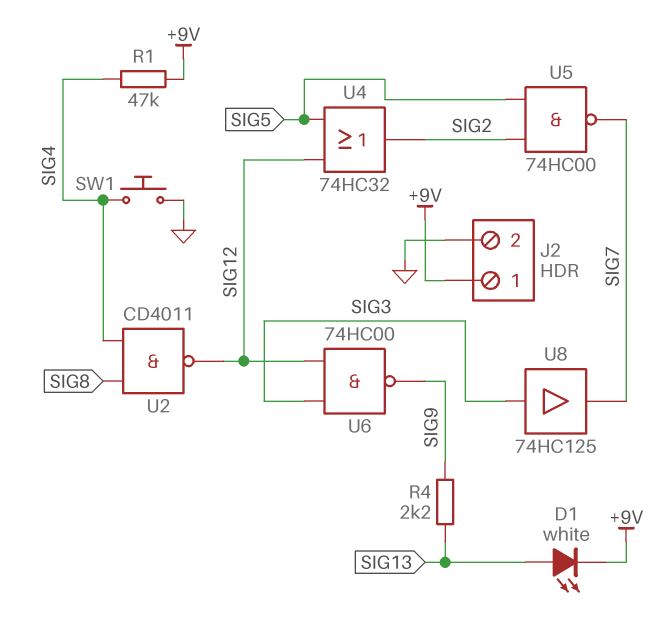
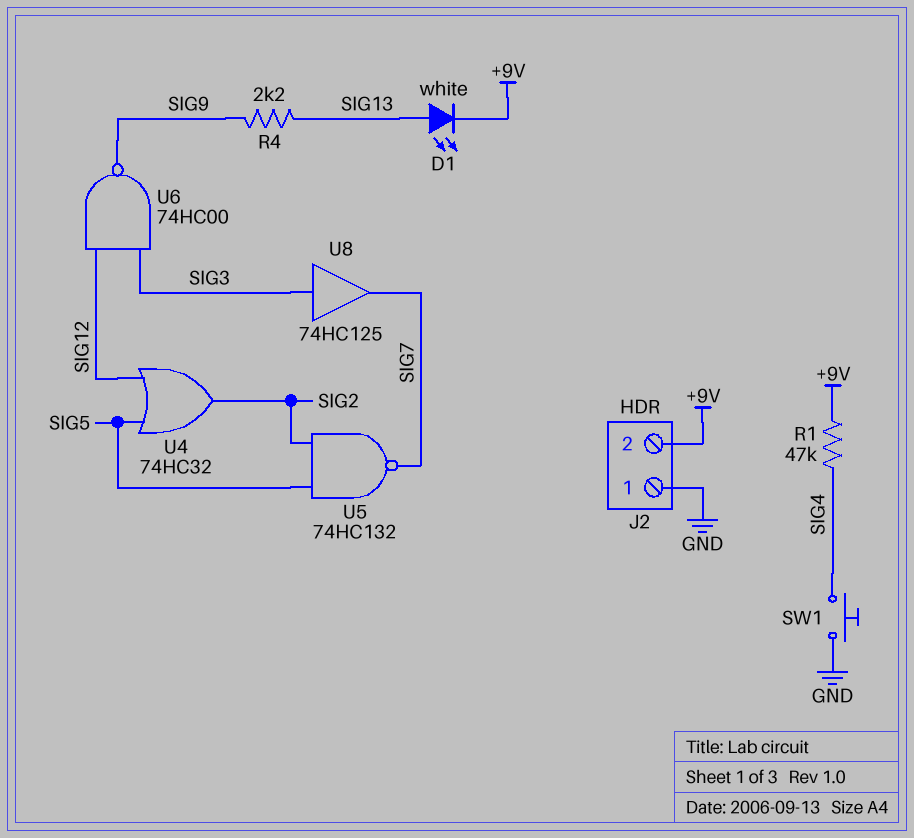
J2 pin 1: +9V -> GND
J2 pin 2: GND -> +9V
U2: NAND CD4011 (in SIG4, in SIG8, out SIG12) -> none
U5: NAND 74HC00 (in SIG2, in SIG5, out SIG7) -> NAND 74HC132 (in SIG2, in SIG5, out SIG7)

